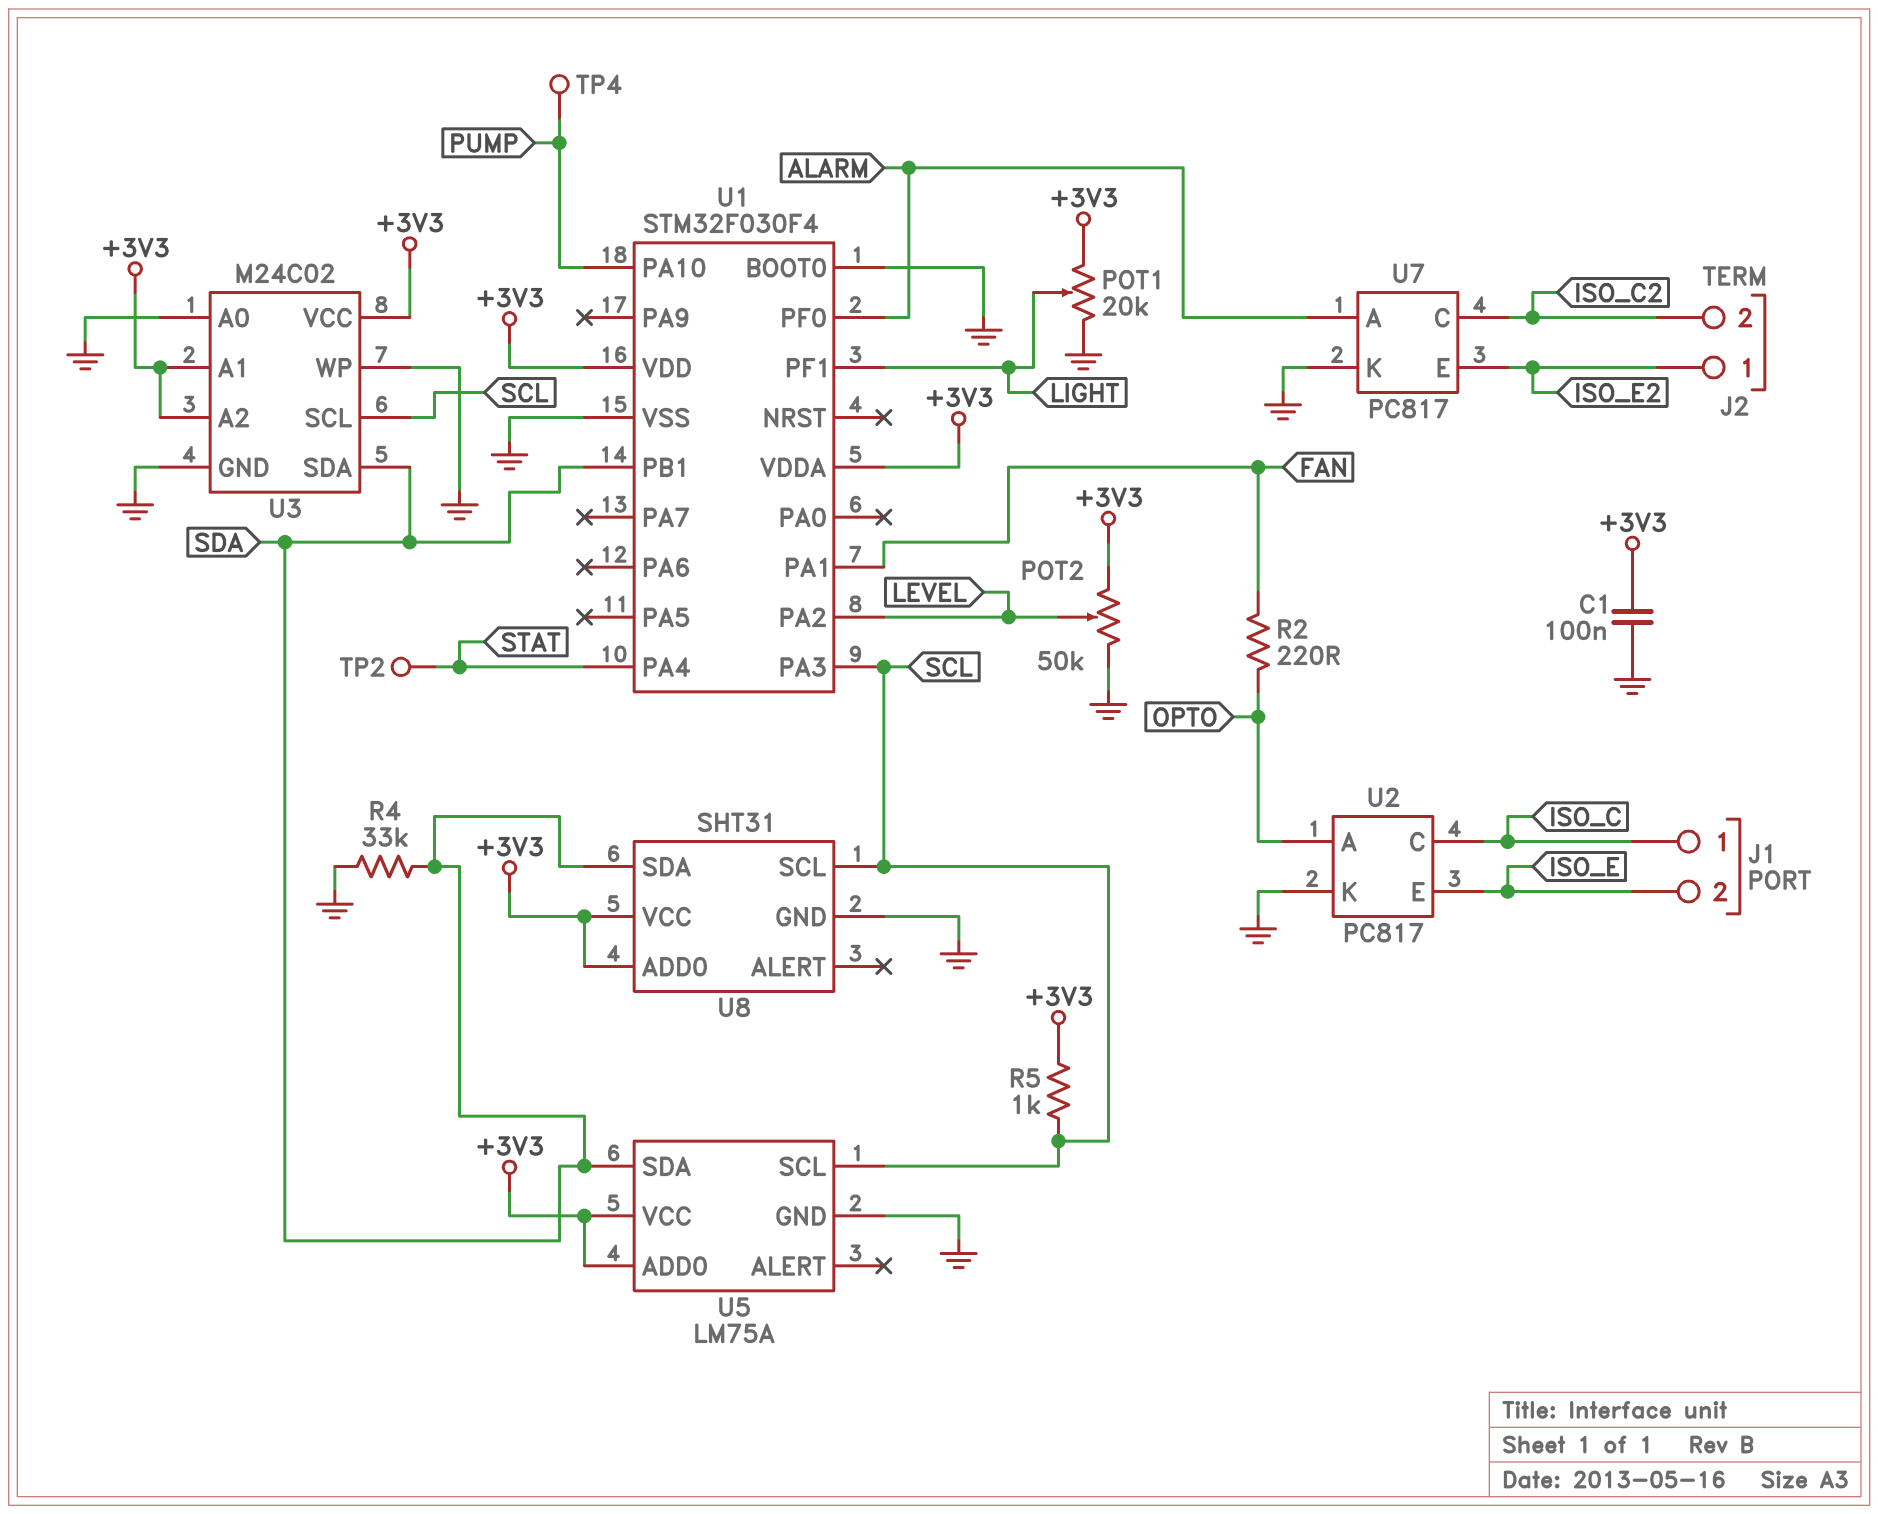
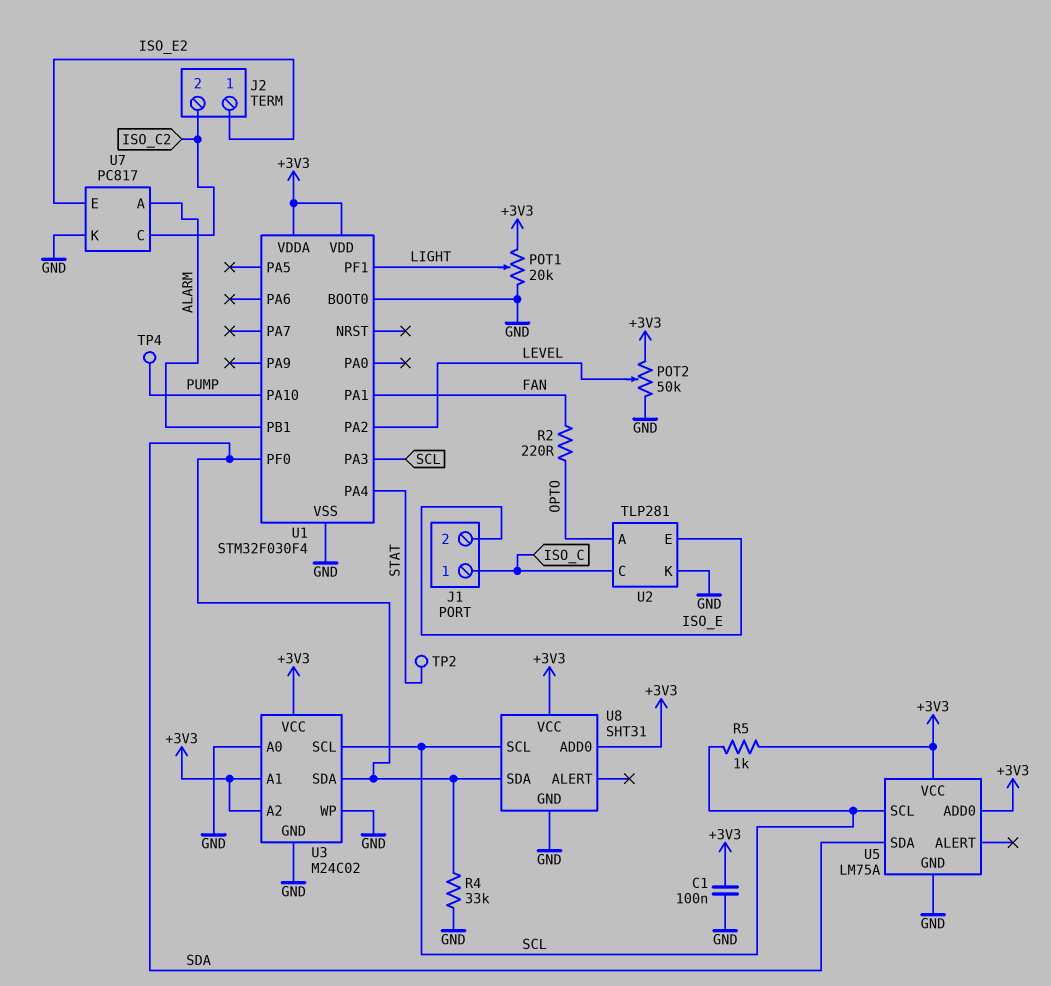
U1 pin PB1: SDA -> ALARM
U1 pin PF0: ALARM -> SDA
U2: PC817 -> TLP281

